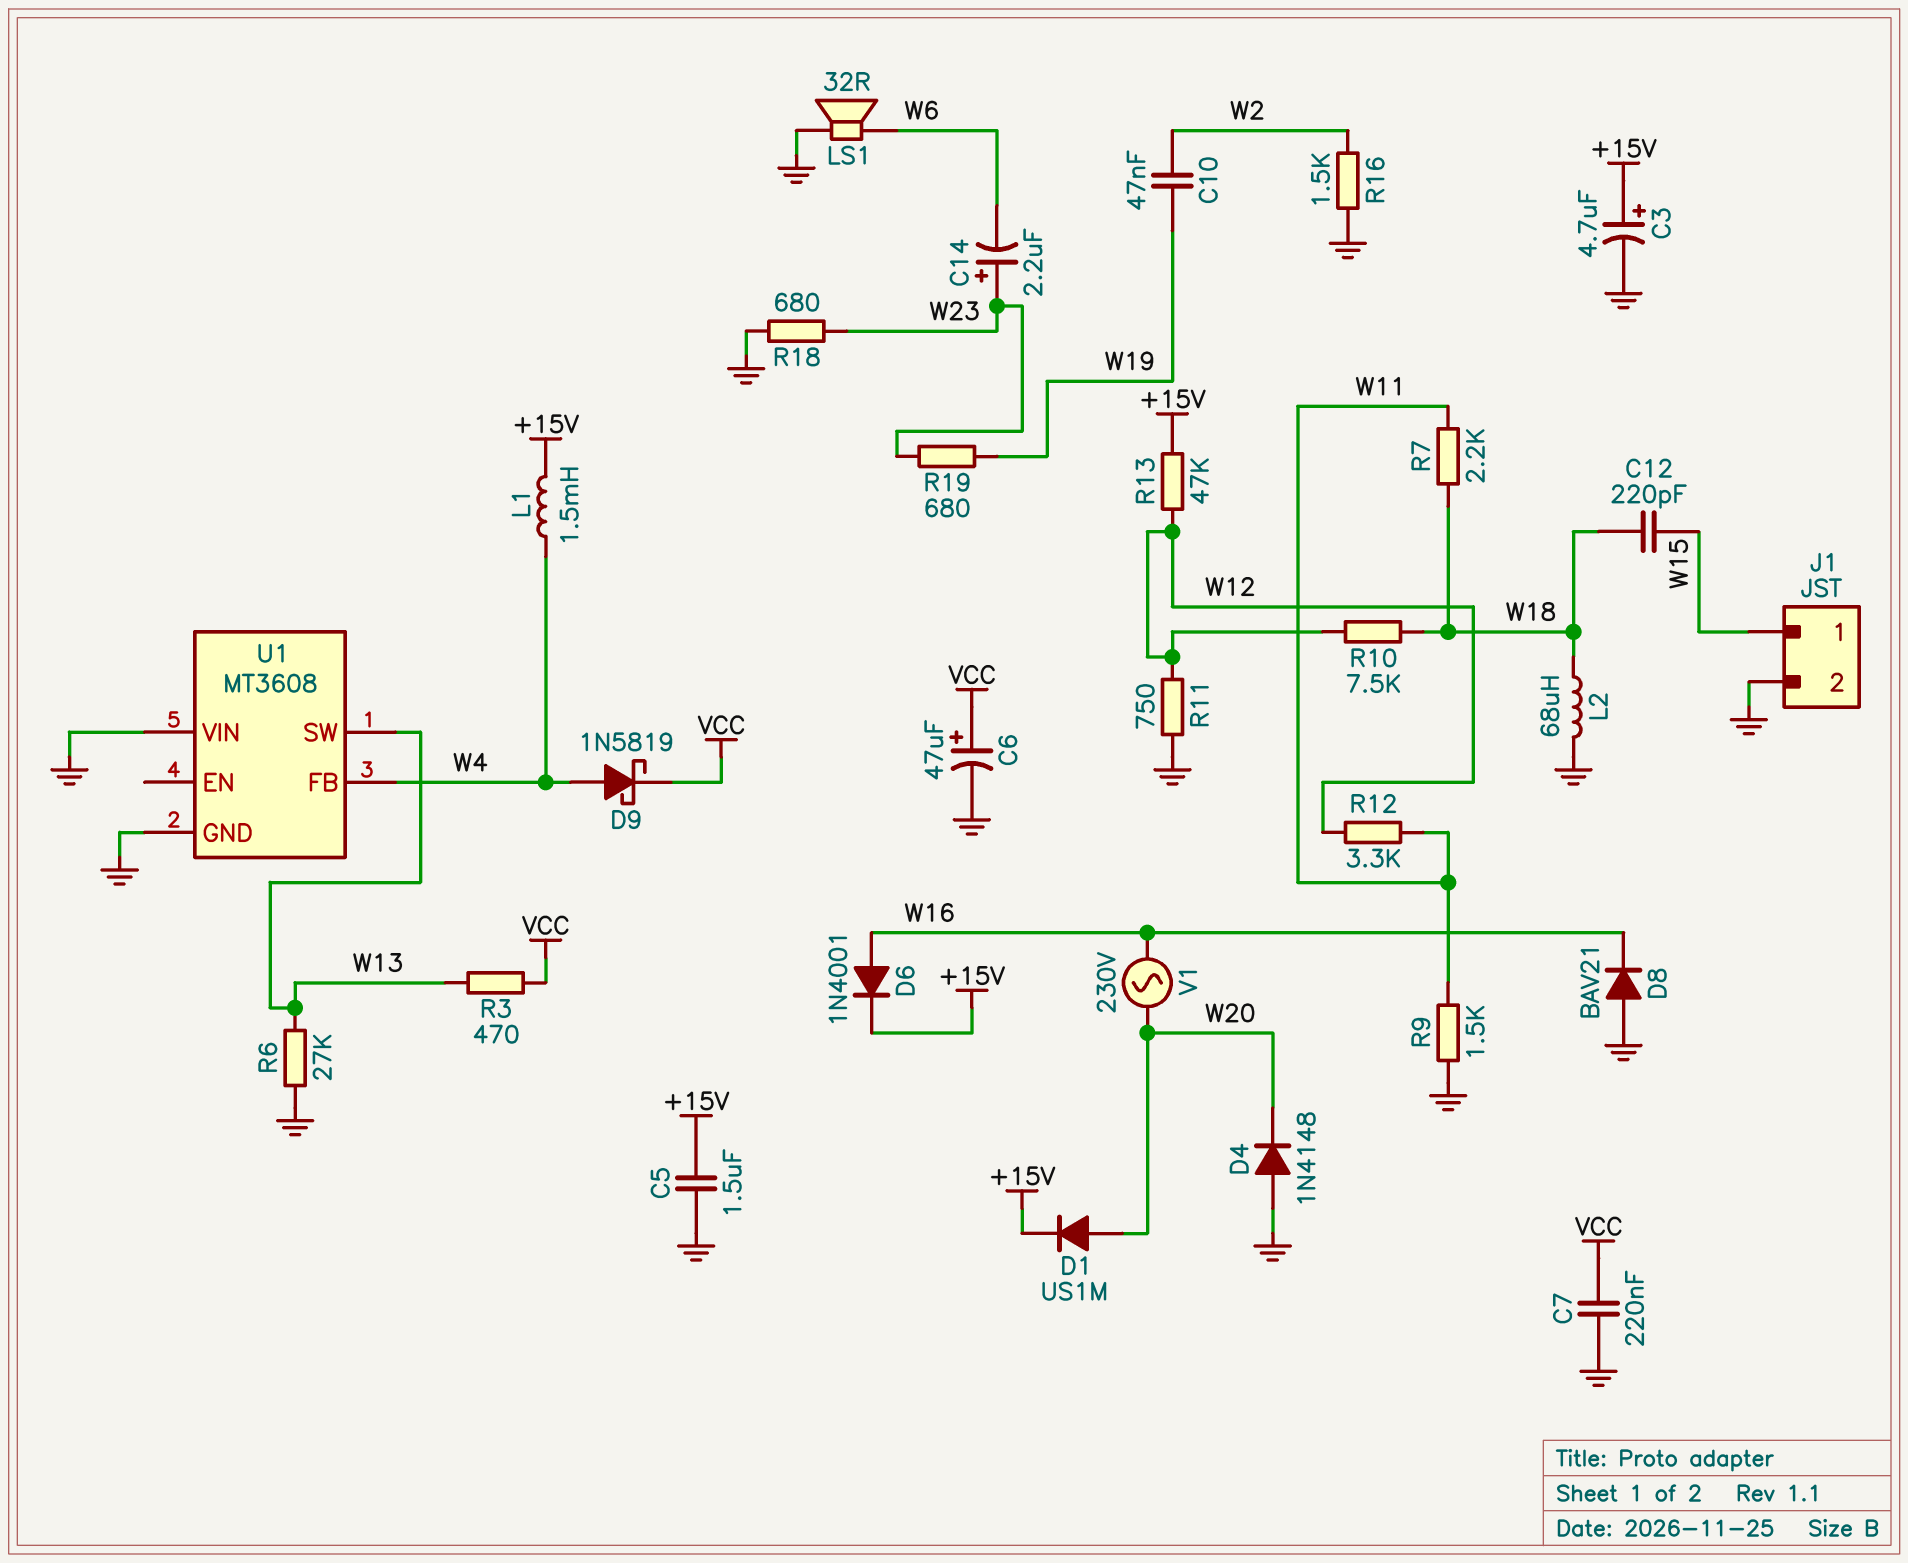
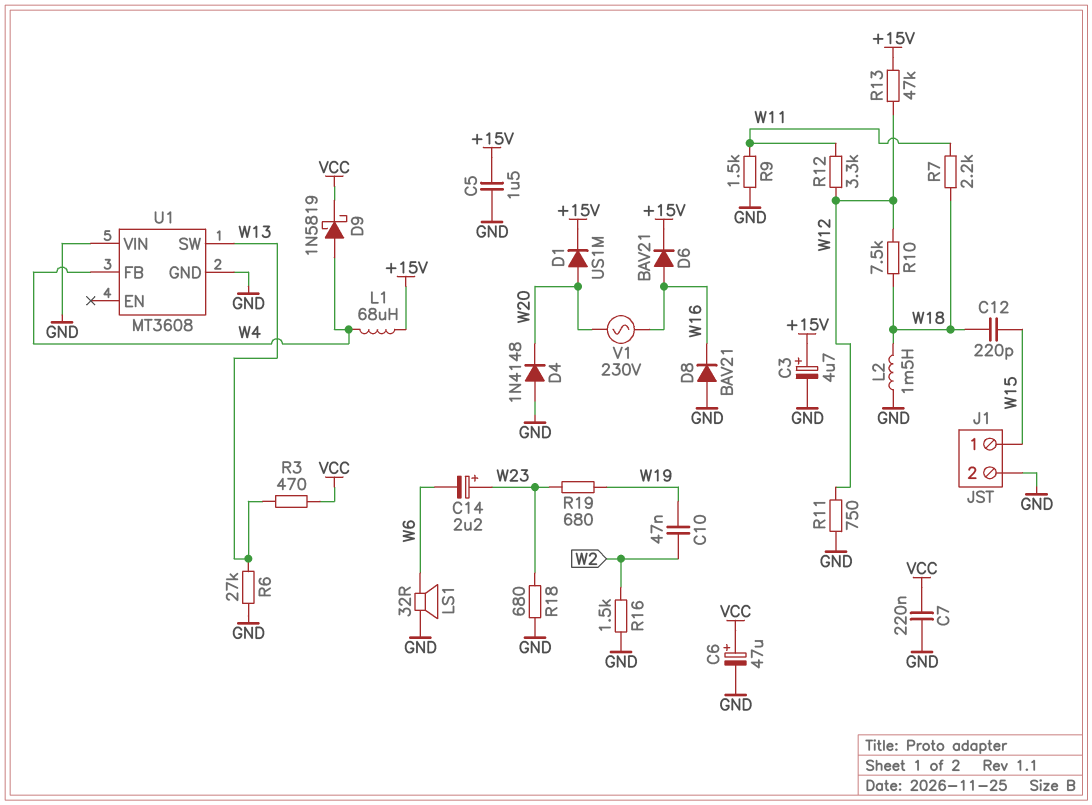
D6: diode 1N4001 (A W16, K +15V) -> diode BAV21 (A W16, K +15V)
L1: 1.5mH (+15V, W4) -> 68uH (+15V, W4)
L2: 68uH (GND, W18) -> 1.5mH (GND, W18)

